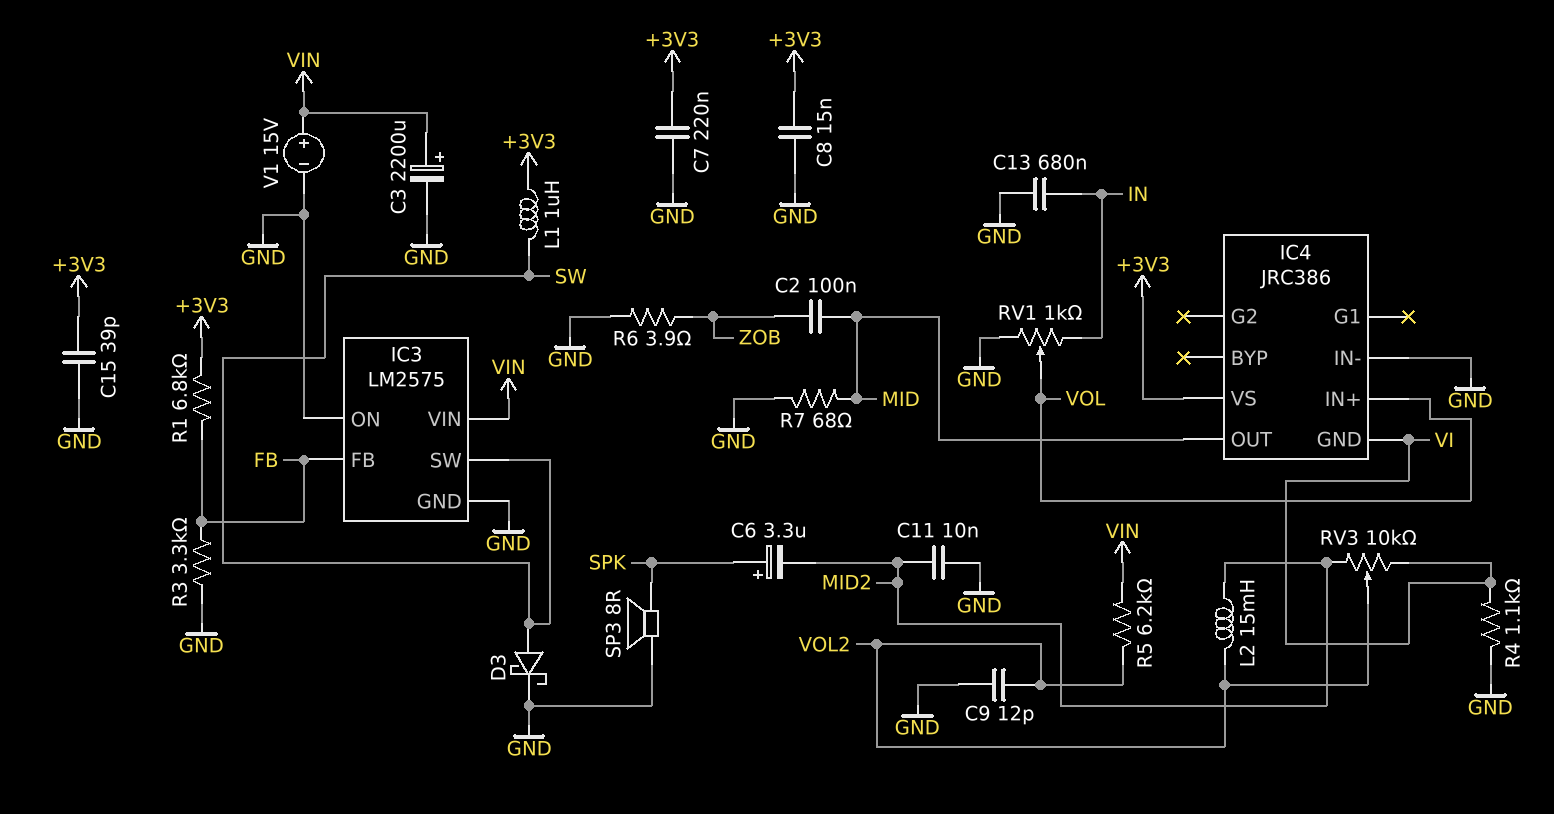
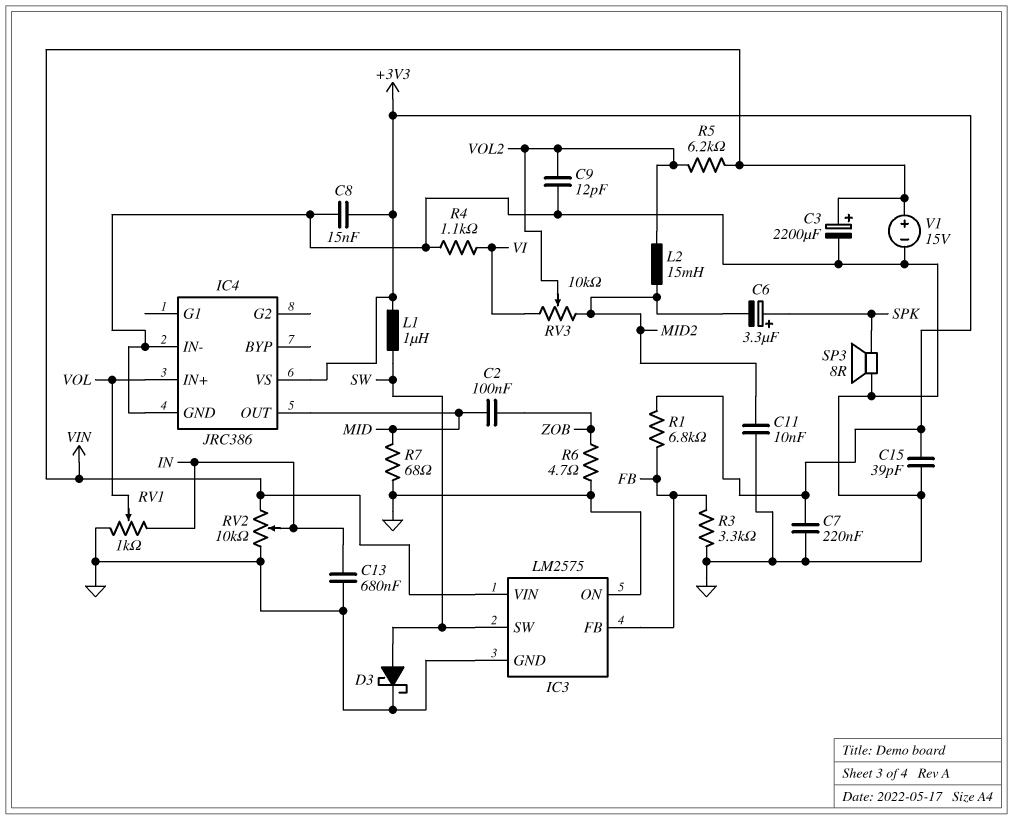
IC4 pin GND: VI -> GND
R6: 3.9 (GND, ZOB) -> 4.7 (GND, ZOB)
RV2: none -> 10k (GND, VIN, wiper IN)

